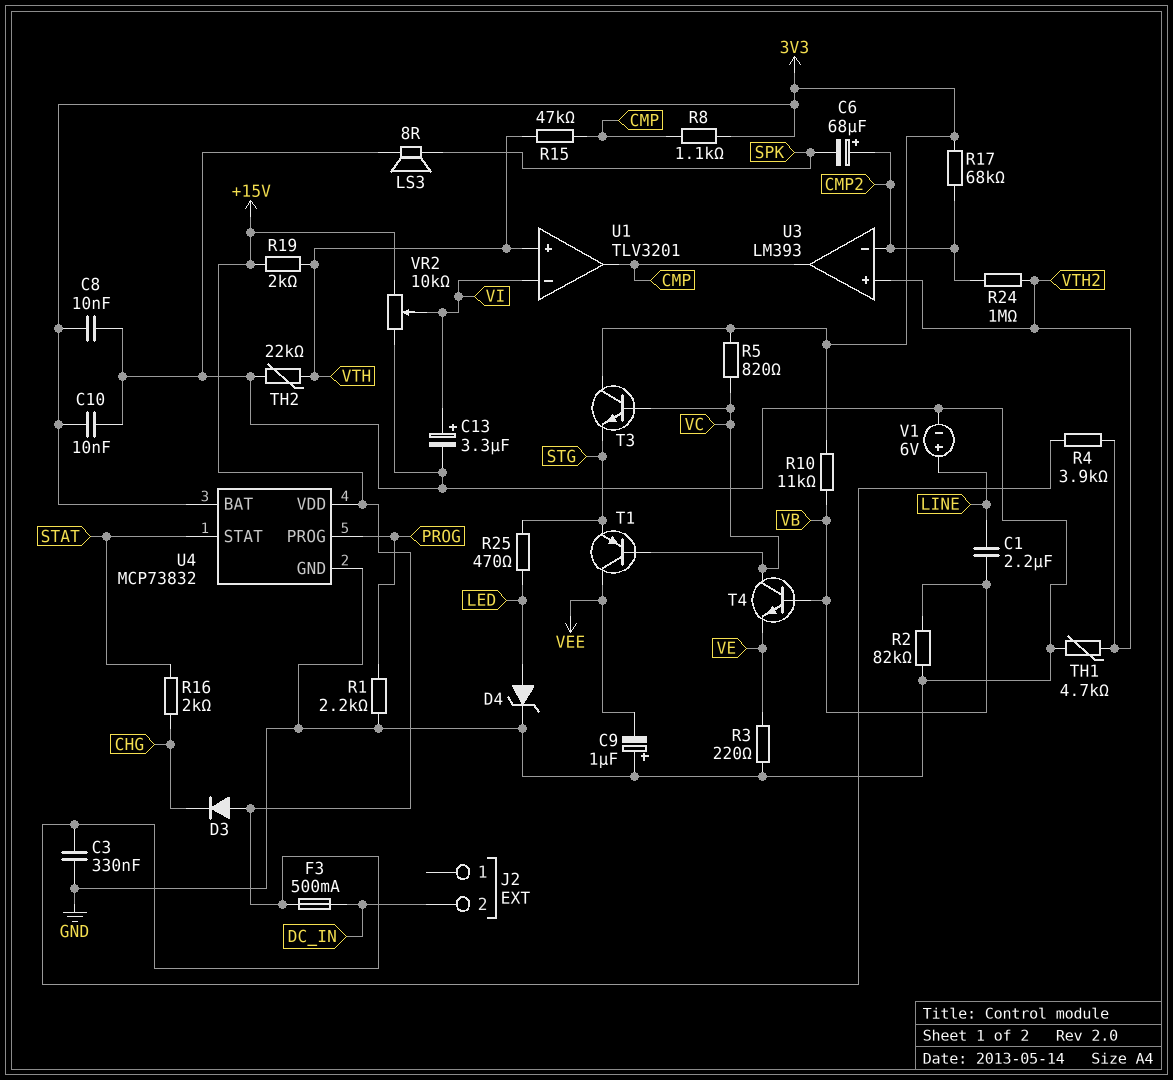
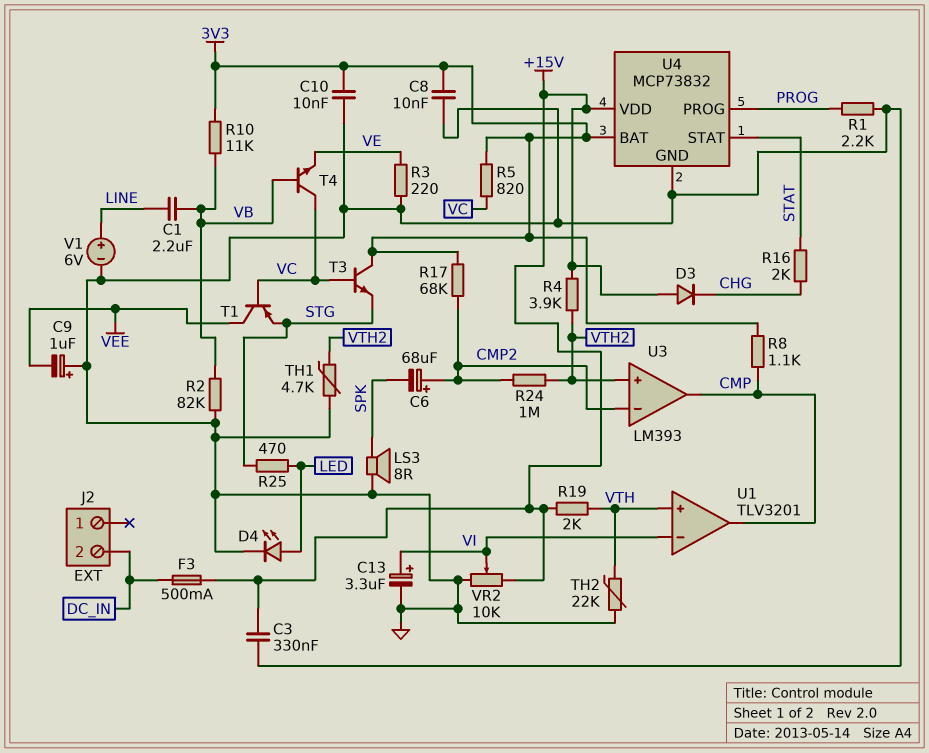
D4: zener (A LED, K GND) -> LED (A LED, K GND)
R15: 47k (CMP, VTH) -> none

